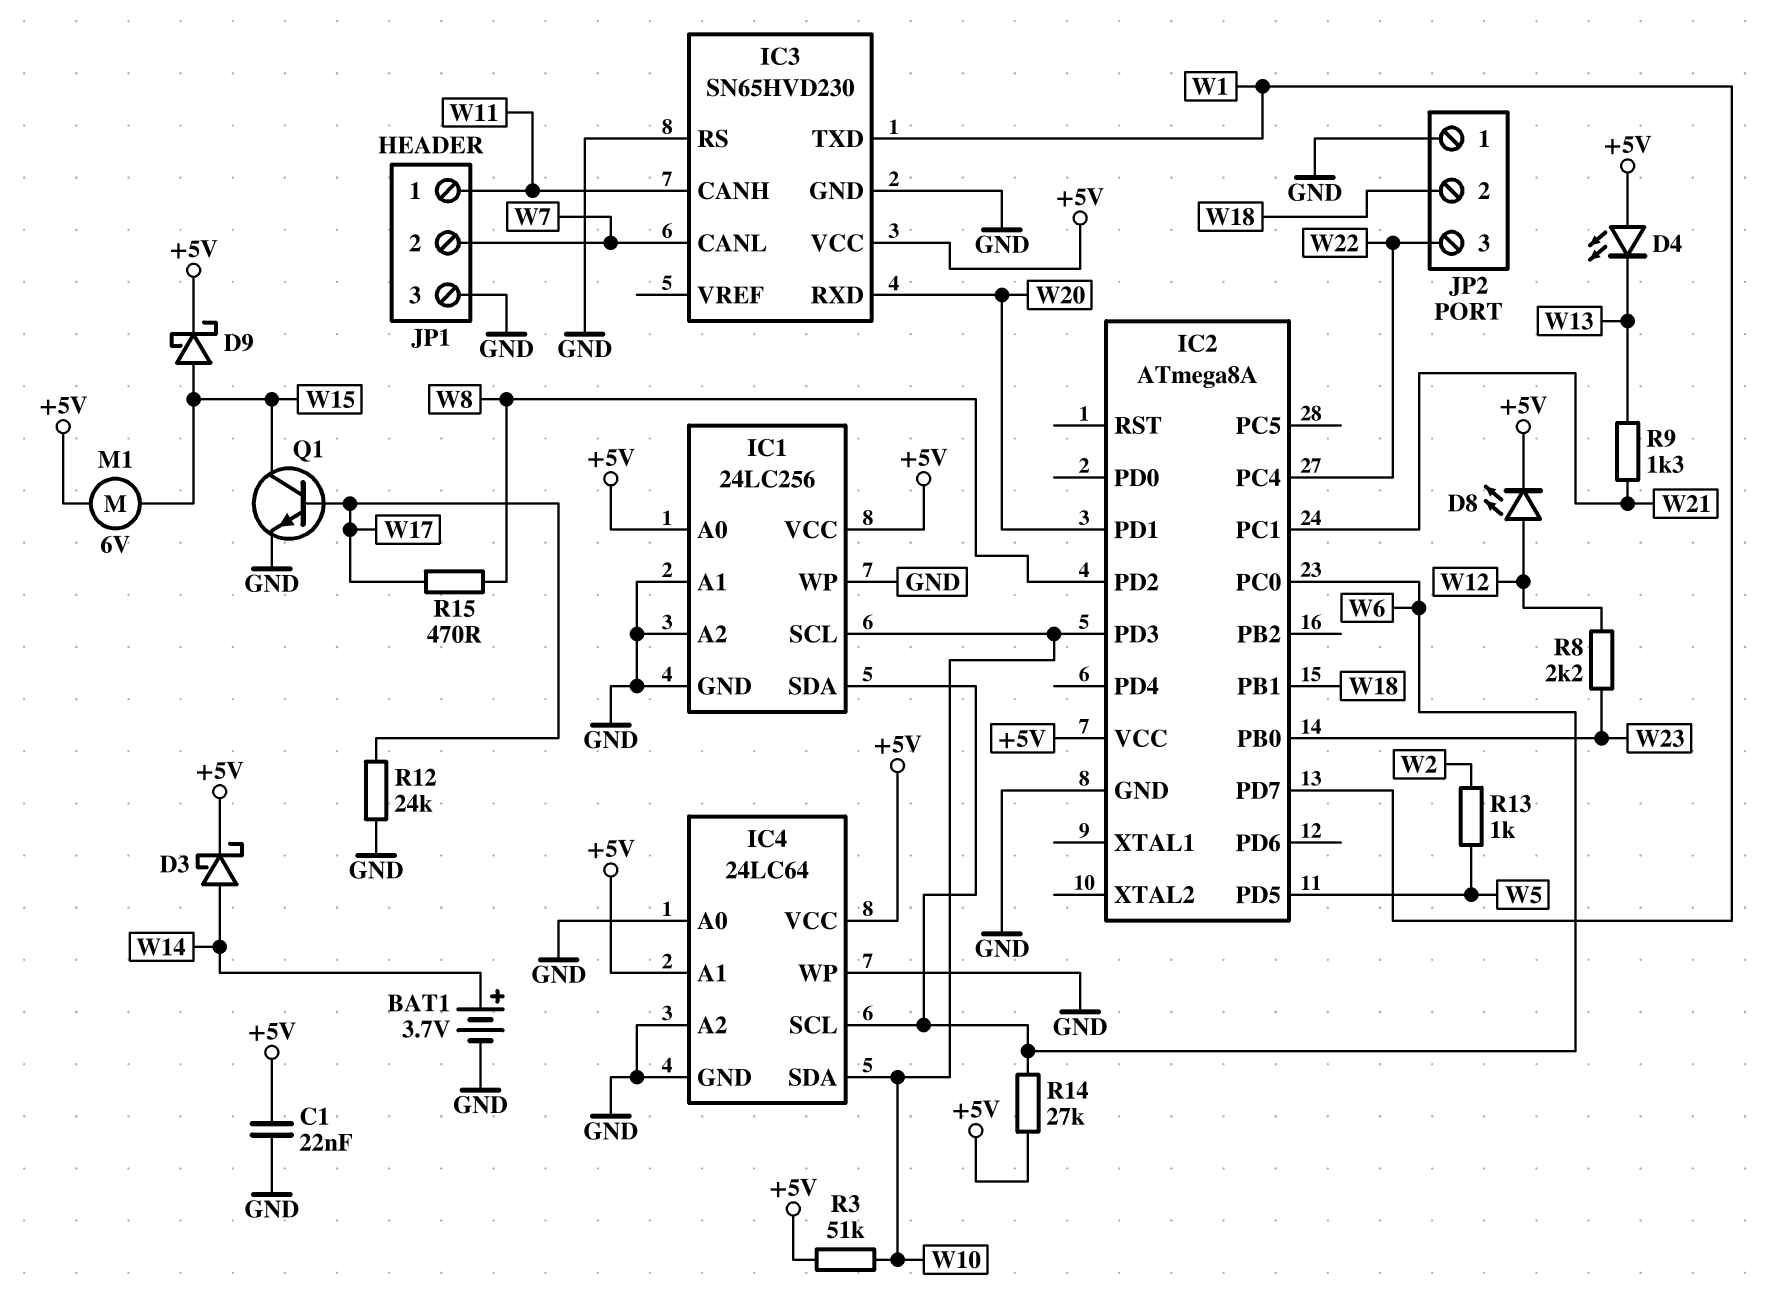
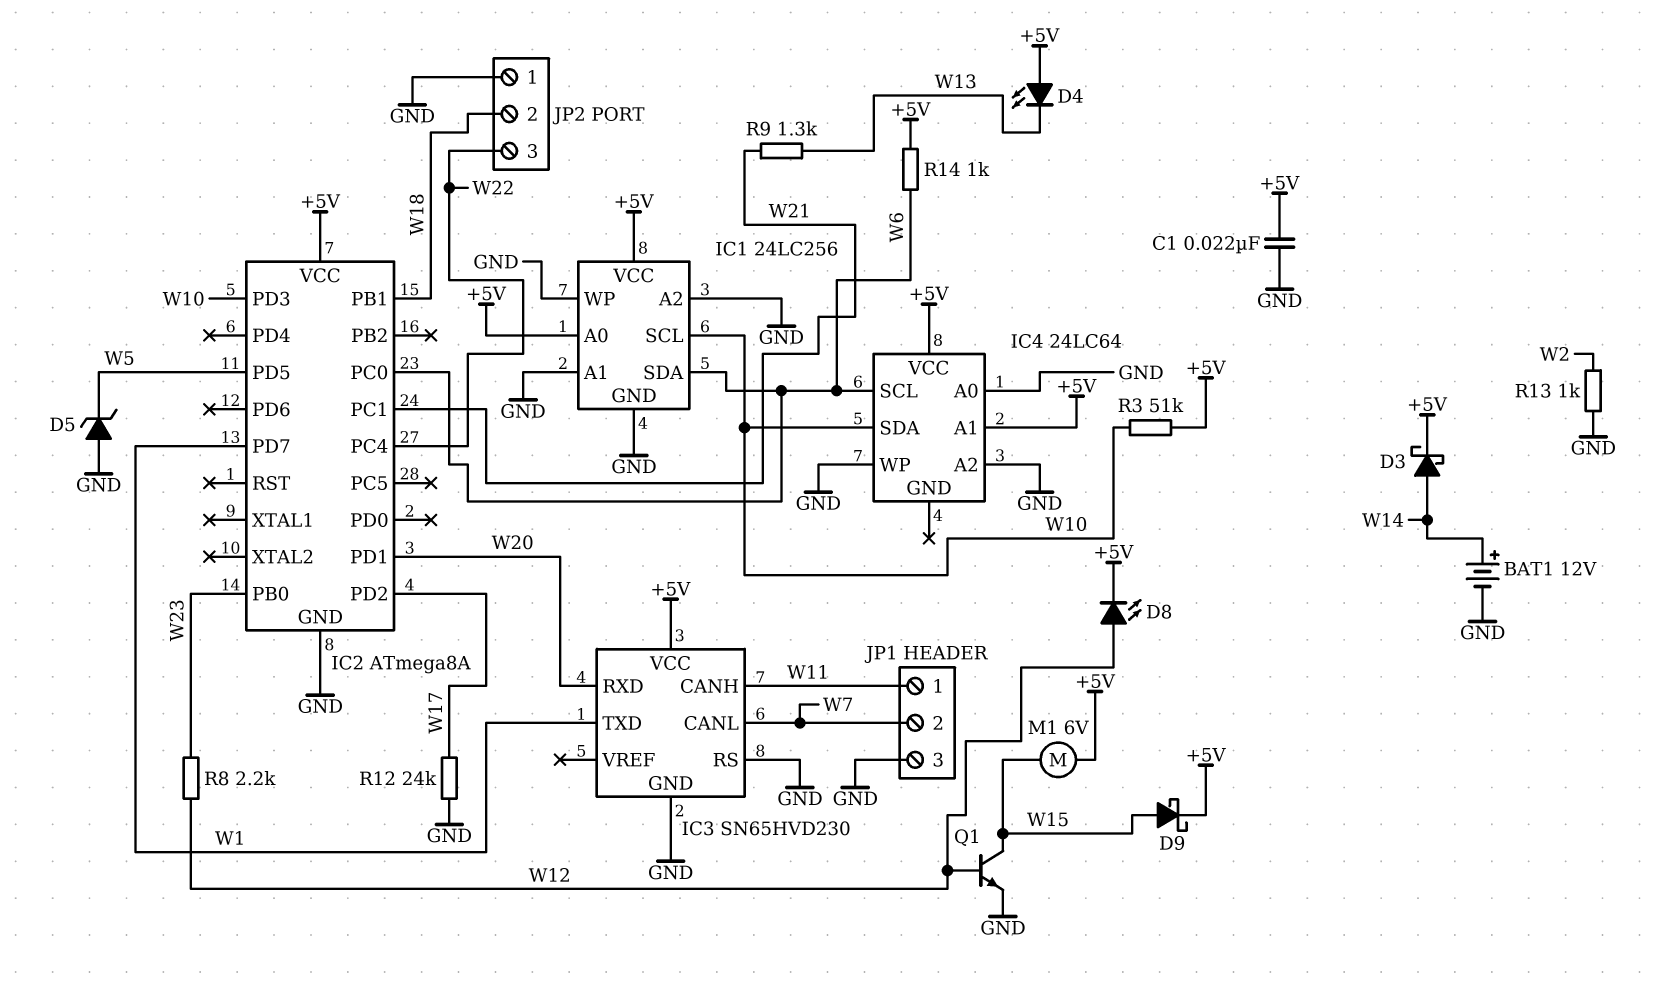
BAT1: 3.7V (plus W14, minus GND) -> 12V (plus W14, minus GND)
D5: none -> zener (A GND, K W5)
IC2 pin PD2: W8 -> W17
IC4 pin GND: GND -> none
Q1: NPN (B W17, C W15, E GND) -> NPN (B W12, C W15, E GND)
R13: 1k (W2, W5) -> 1k (GND, W2)
R14: 27k (+5V, W6) -> 1k (+5V, W6)
R15: 470 (W8, W17) -> none

